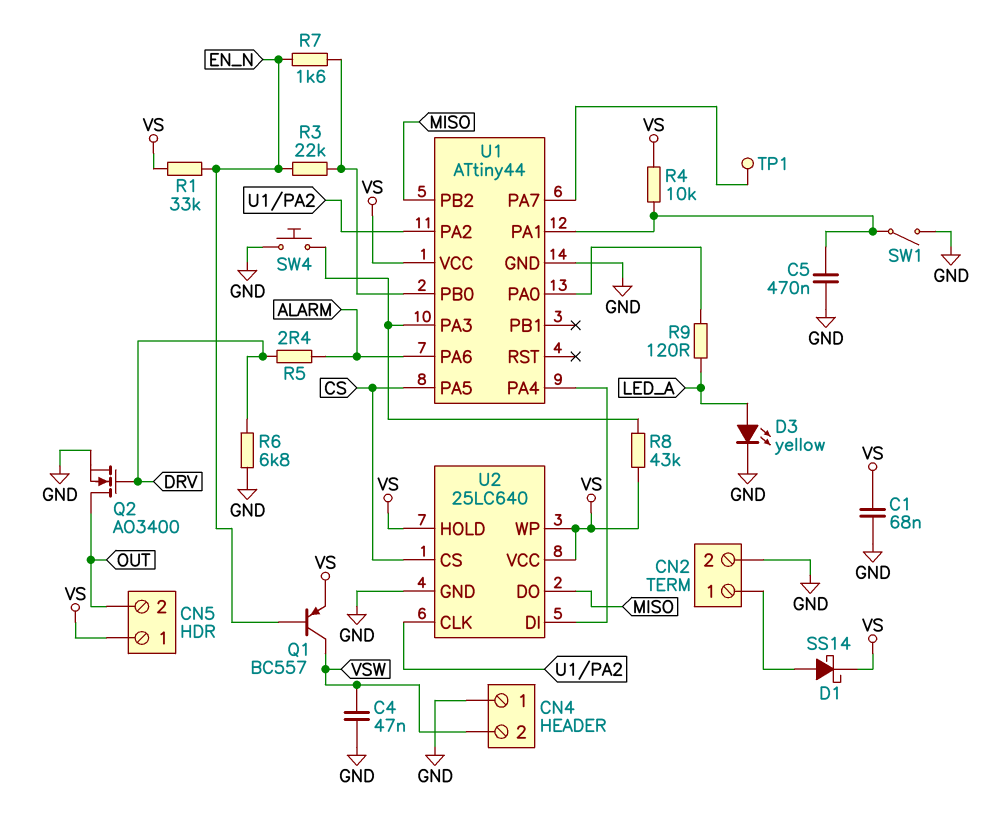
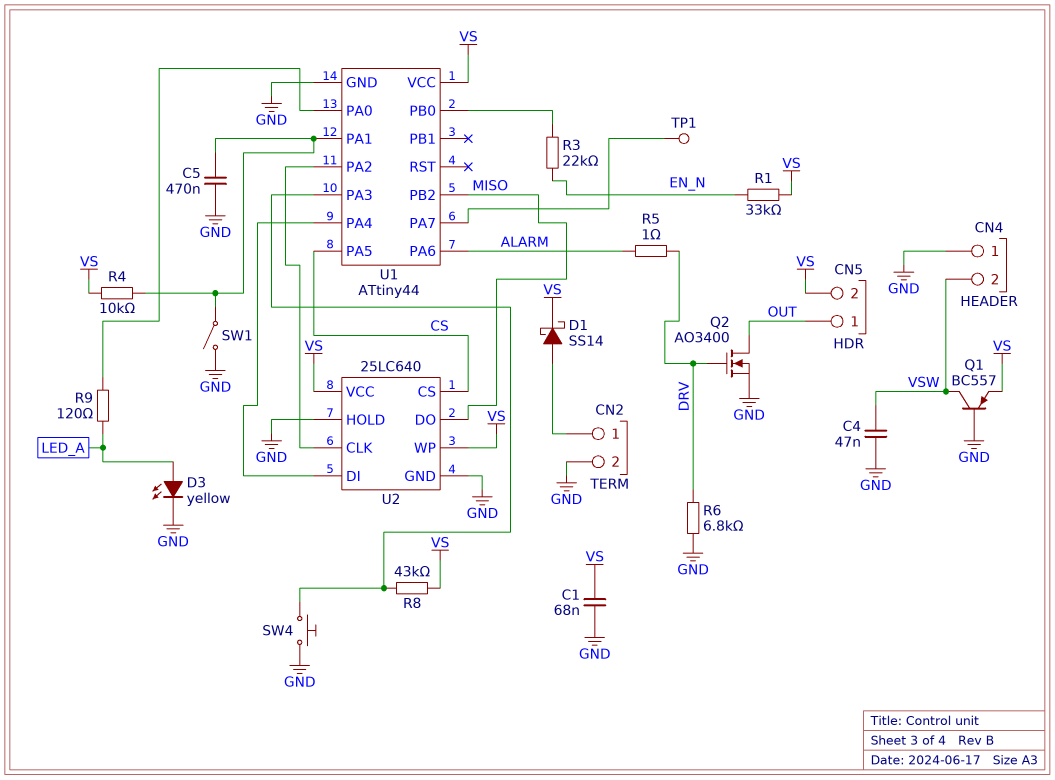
CN5 pin 1: VS -> OUT
CN5 pin 2: OUT -> VS
Q1: PNP BC557 (B EN_N, C VSW, E VS) -> PNP BC557 (B GND, C VSW, E VS)
R5: 2.4 (ALARM, DRV) -> 1 (ALARM, DRV)
R7: 1.6k (EN_N, U1/PB0) -> none
U2 pin HOLD: VS -> GND

